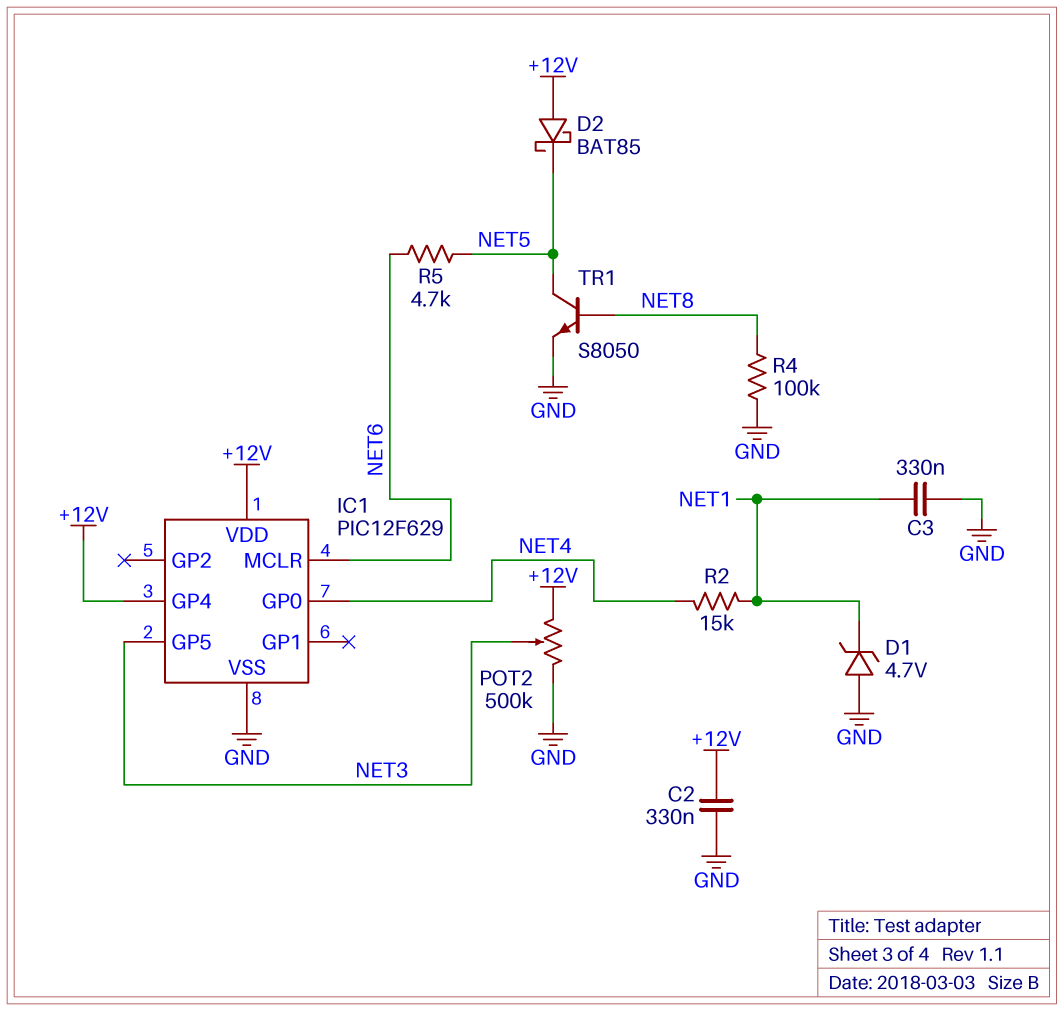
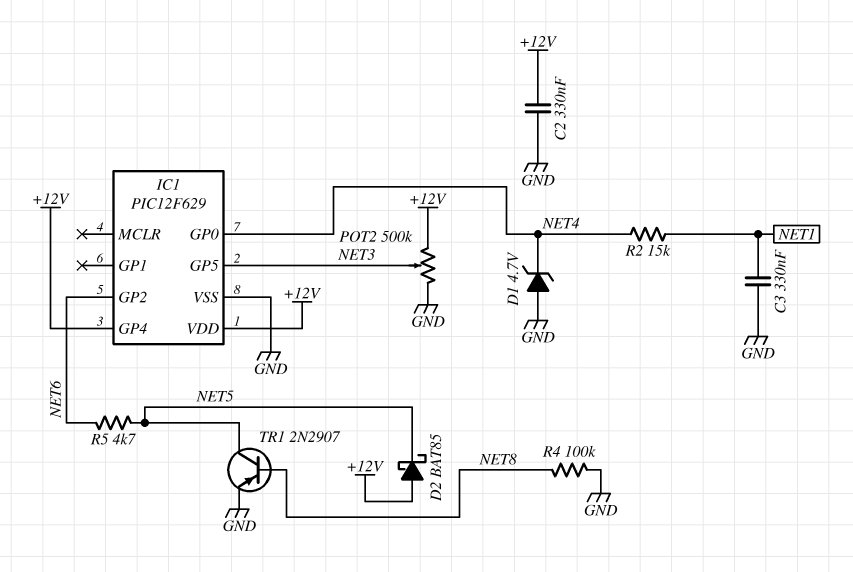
D1: zener 4.7V (A GND, K NET1) -> zener 4.7V (A GND, K NET4)
IC1 pin GP2: none -> NET6
IC1 pin MCLR: NET6 -> none
TR1: NPN S8050 (B NET8, C NET5, E GND) -> PNP 2N2907 (B NET8, C NET5, E GND)

